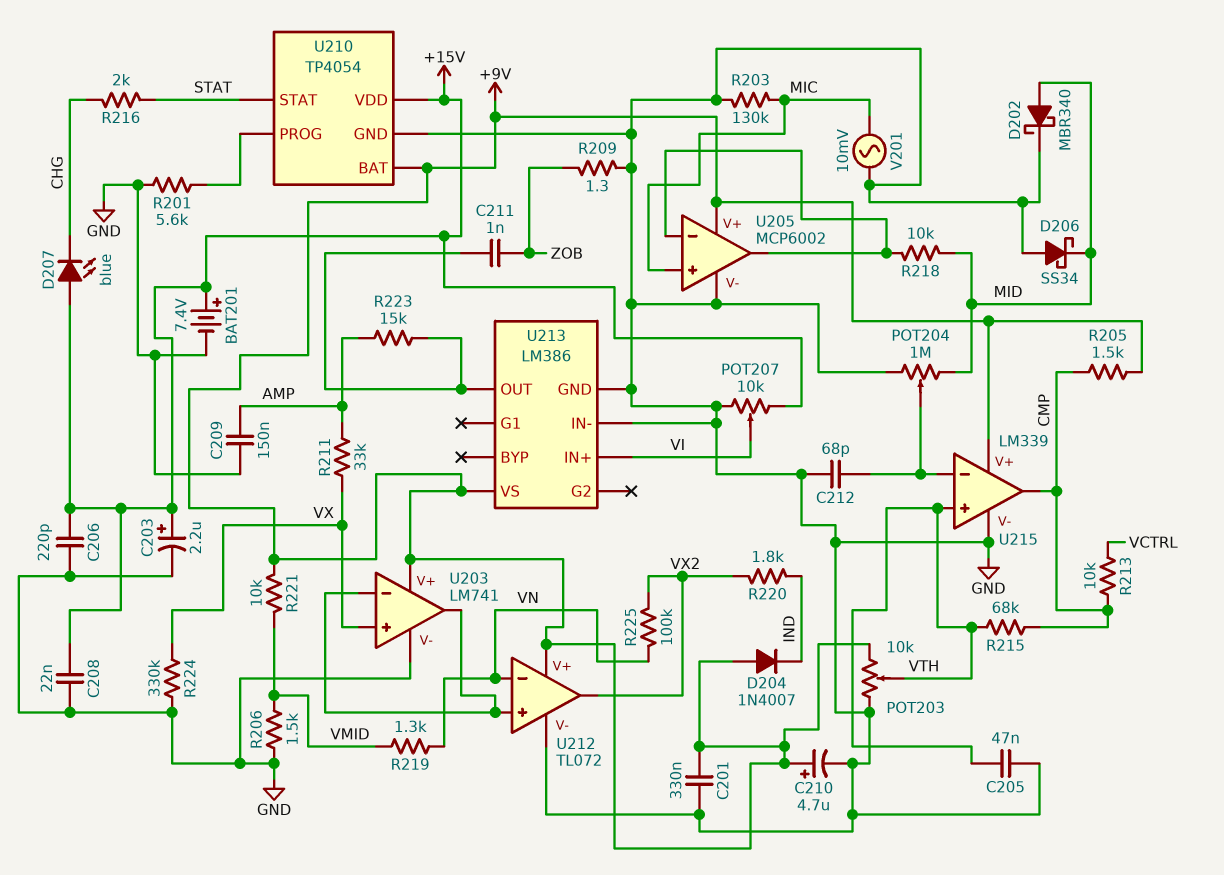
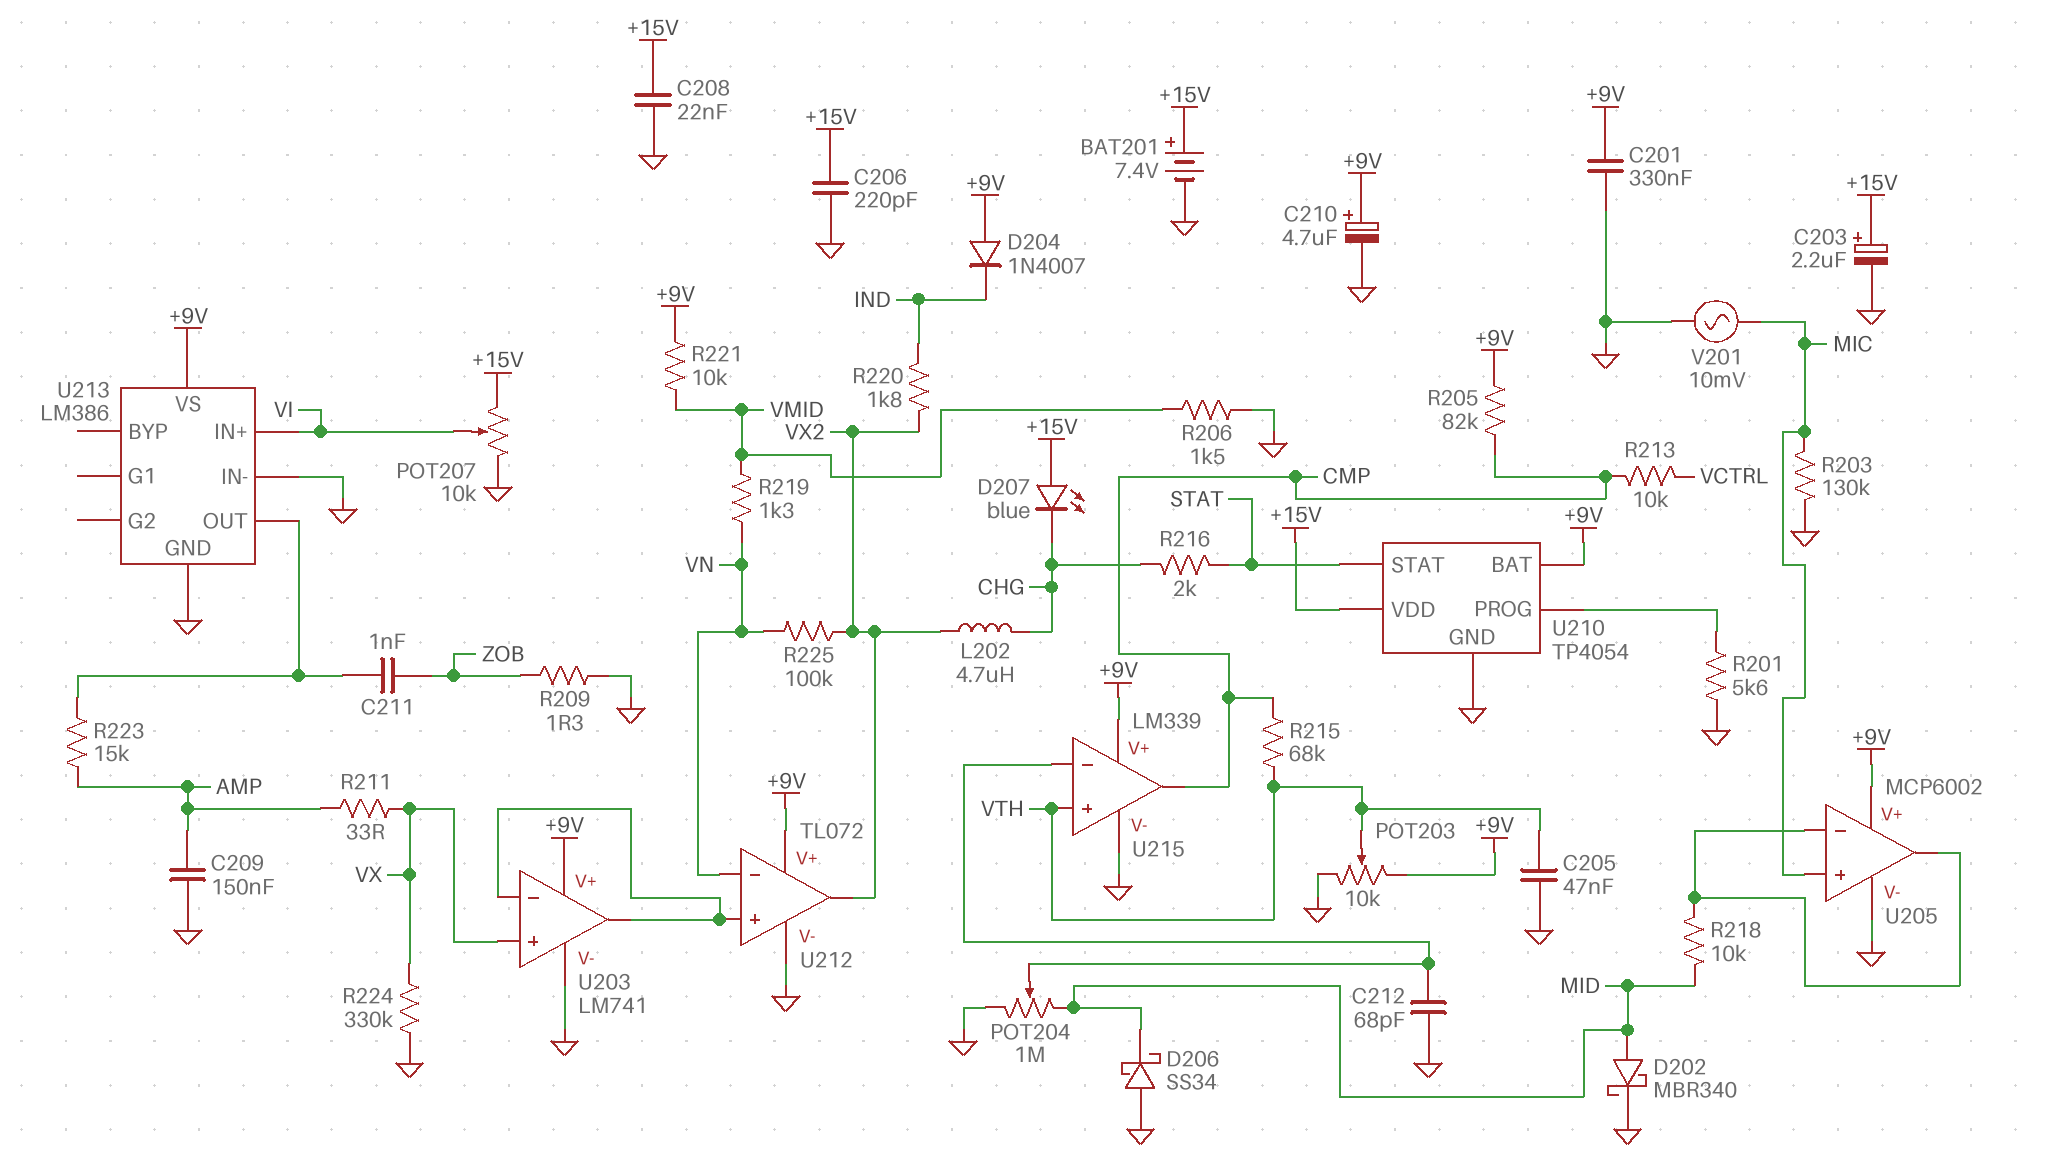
L202: none -> 4.7uH (CHG, VX2)
R205: 1.5k (+9V, CMP) -> 82k (+9V, CMP)
R211: 33k (AMP, VX) -> 33 (AMP, VX)

